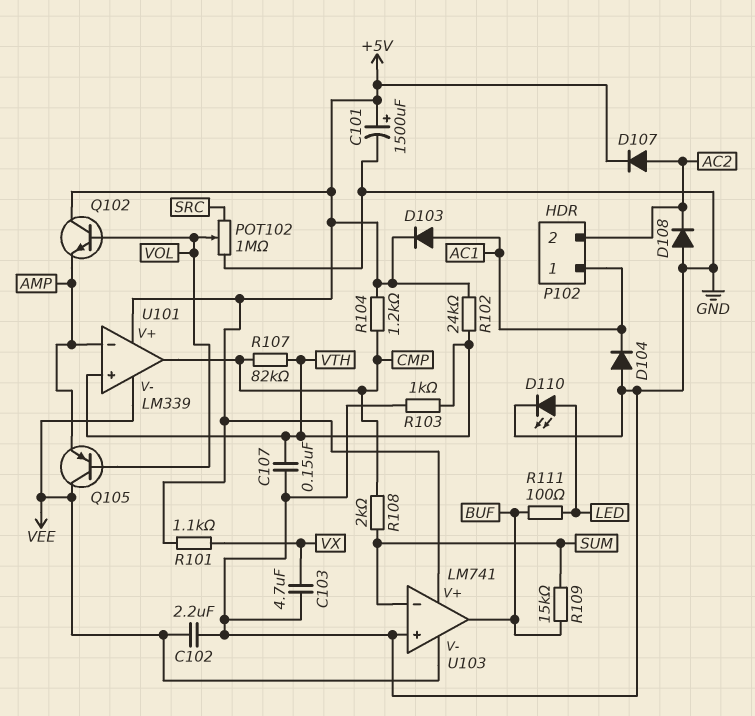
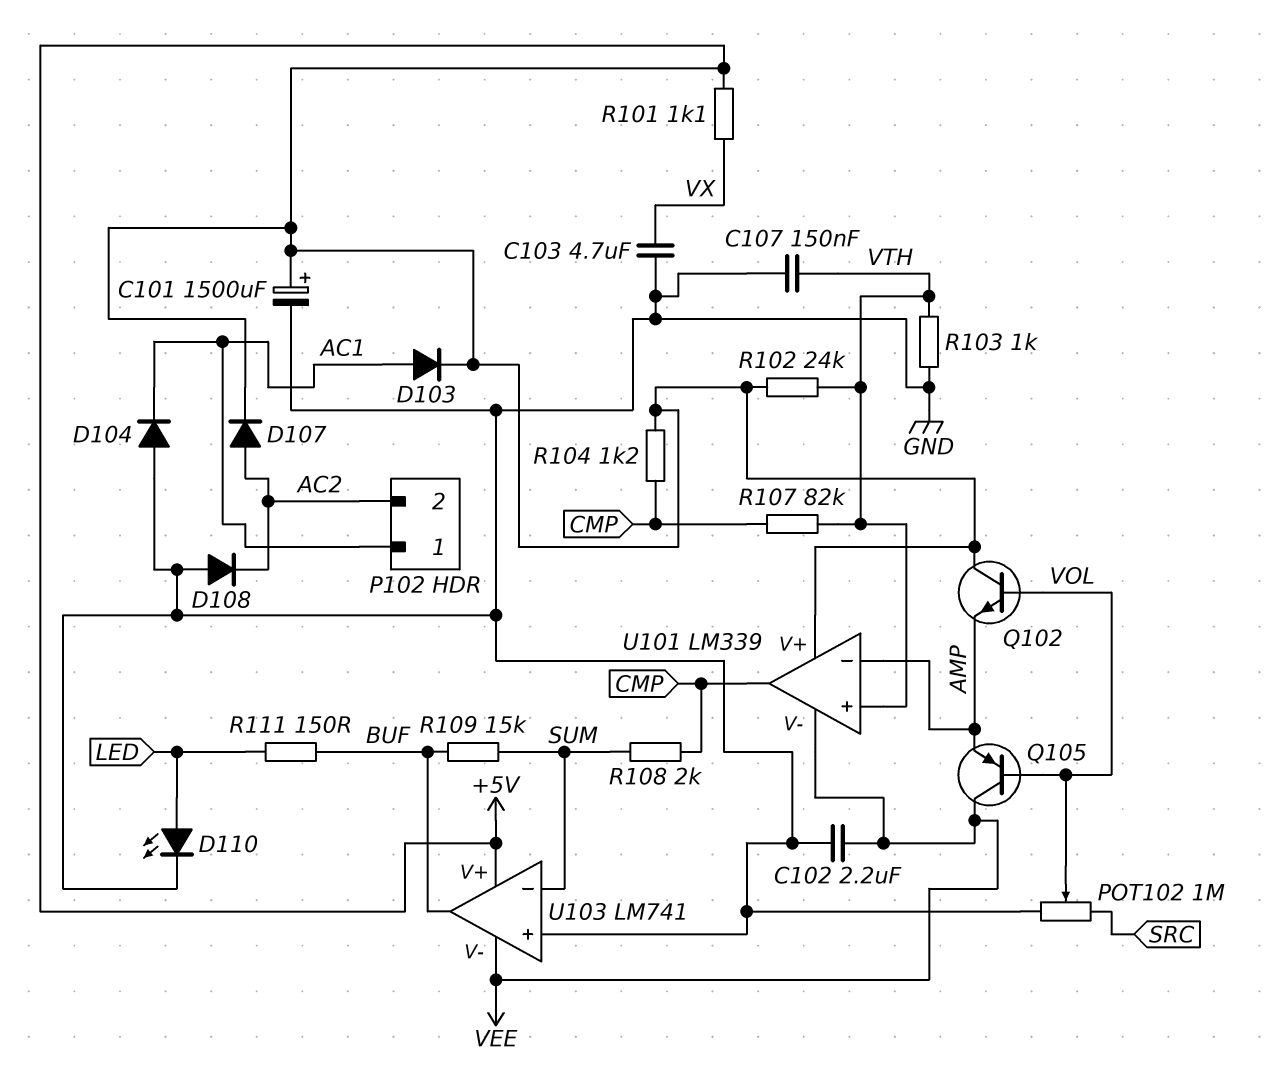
R111: 100 (BUF, LED) -> 150 (BUF, LED)

